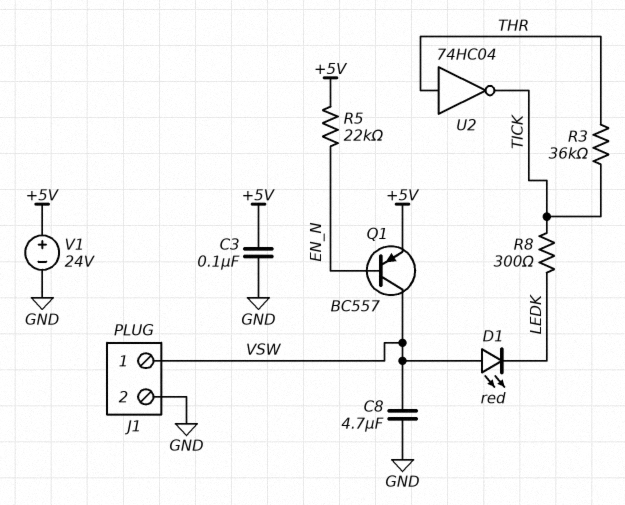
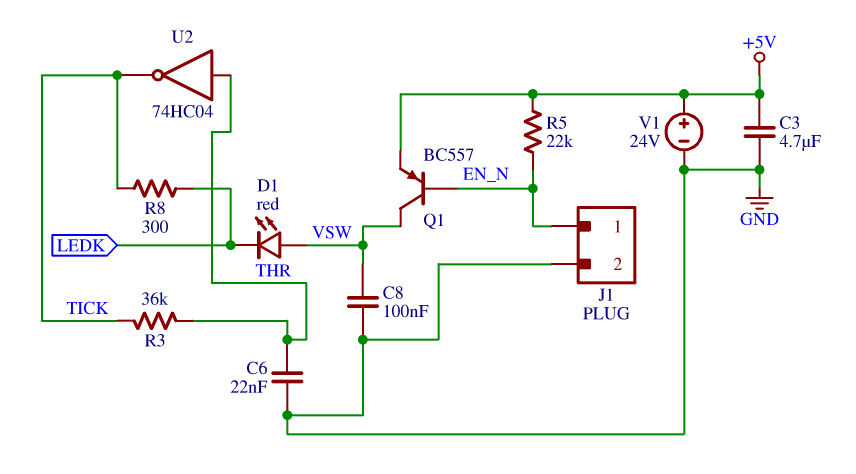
C3: 100nF (+5V, GND) -> 4.7uF (+5V, GND)
C6: none -> 22nF (GND, THR)
C8: 4.7uF (GND, VSW) -> 100nF (GND, VSW)
J1 pin 1: VSW -> EN_N

